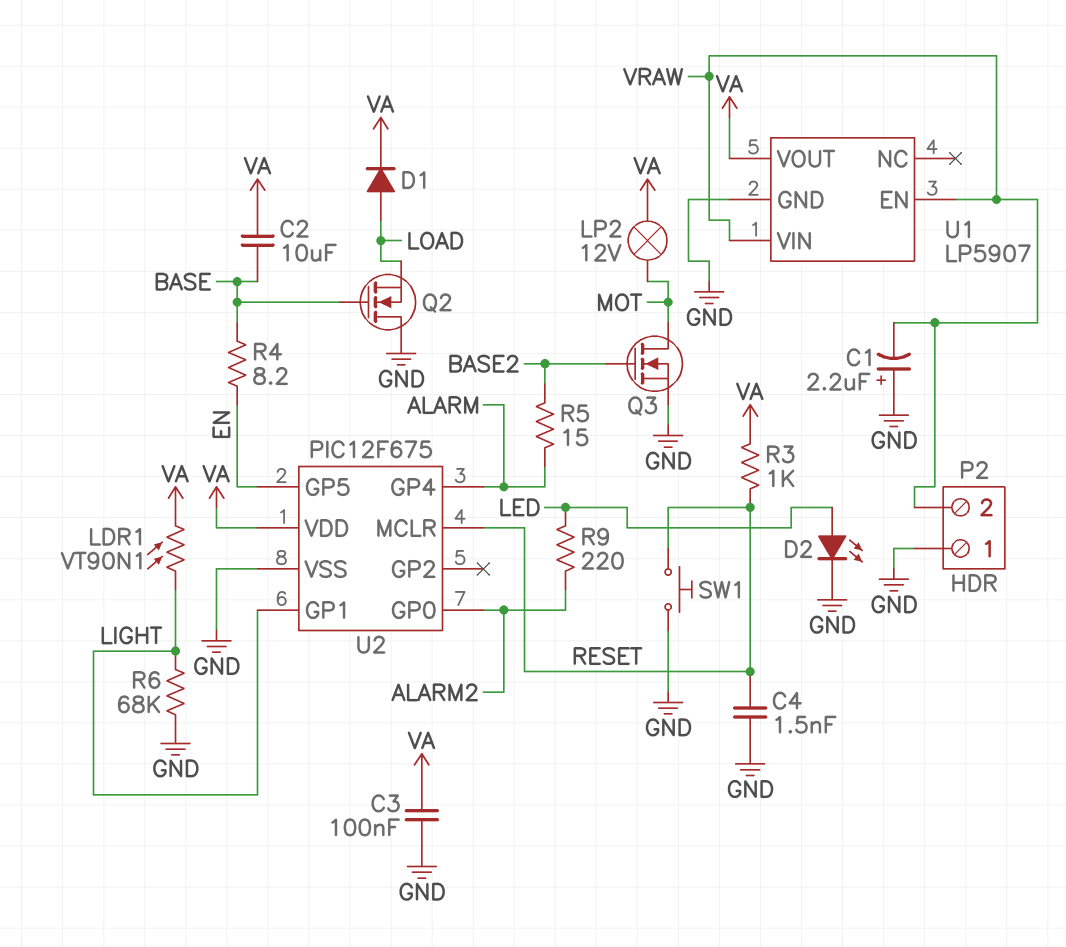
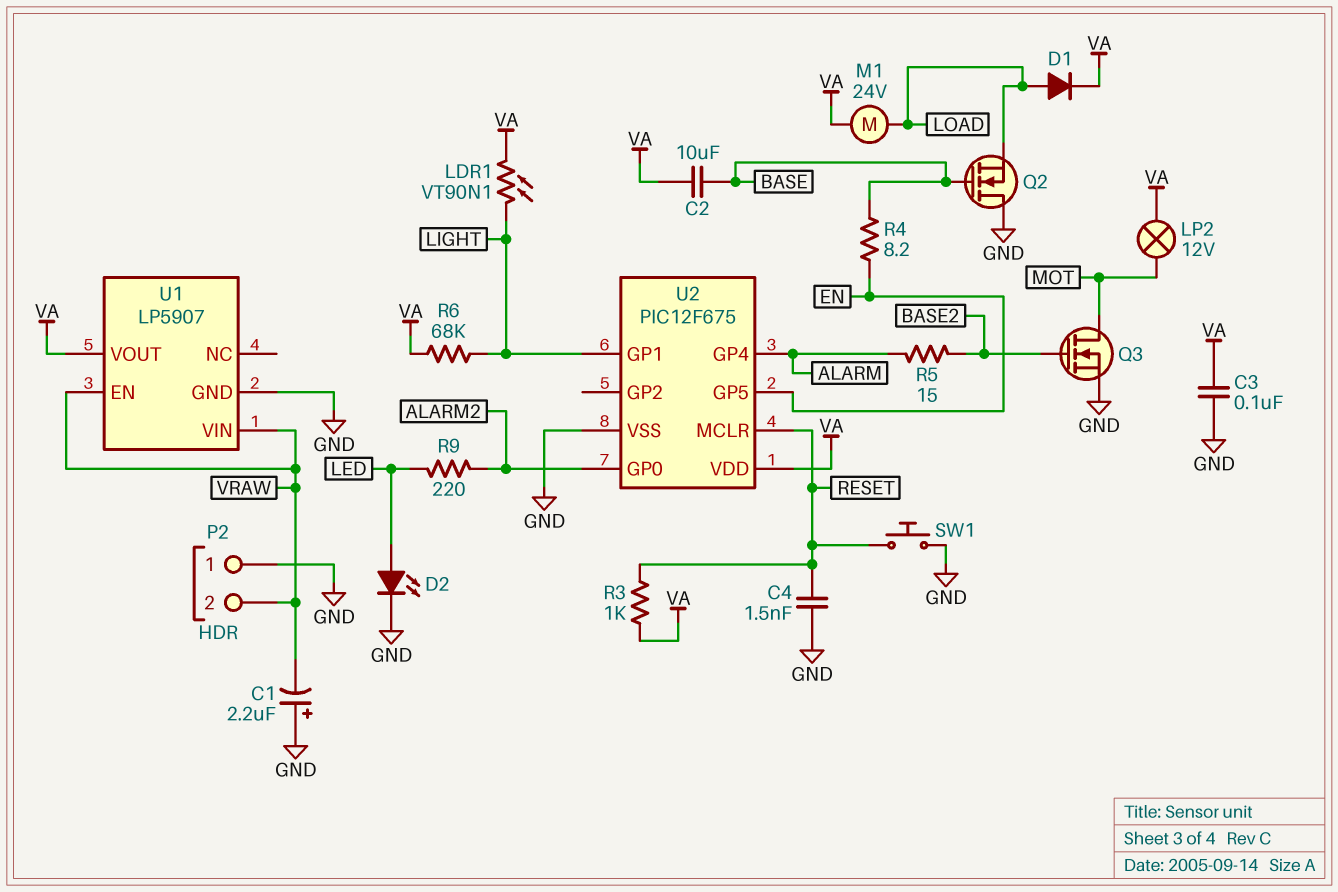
M1: none -> motor 24V (LOAD, VA)
R6: 68k (GND, LIGHT) -> 68k (LIGHT, VA)

